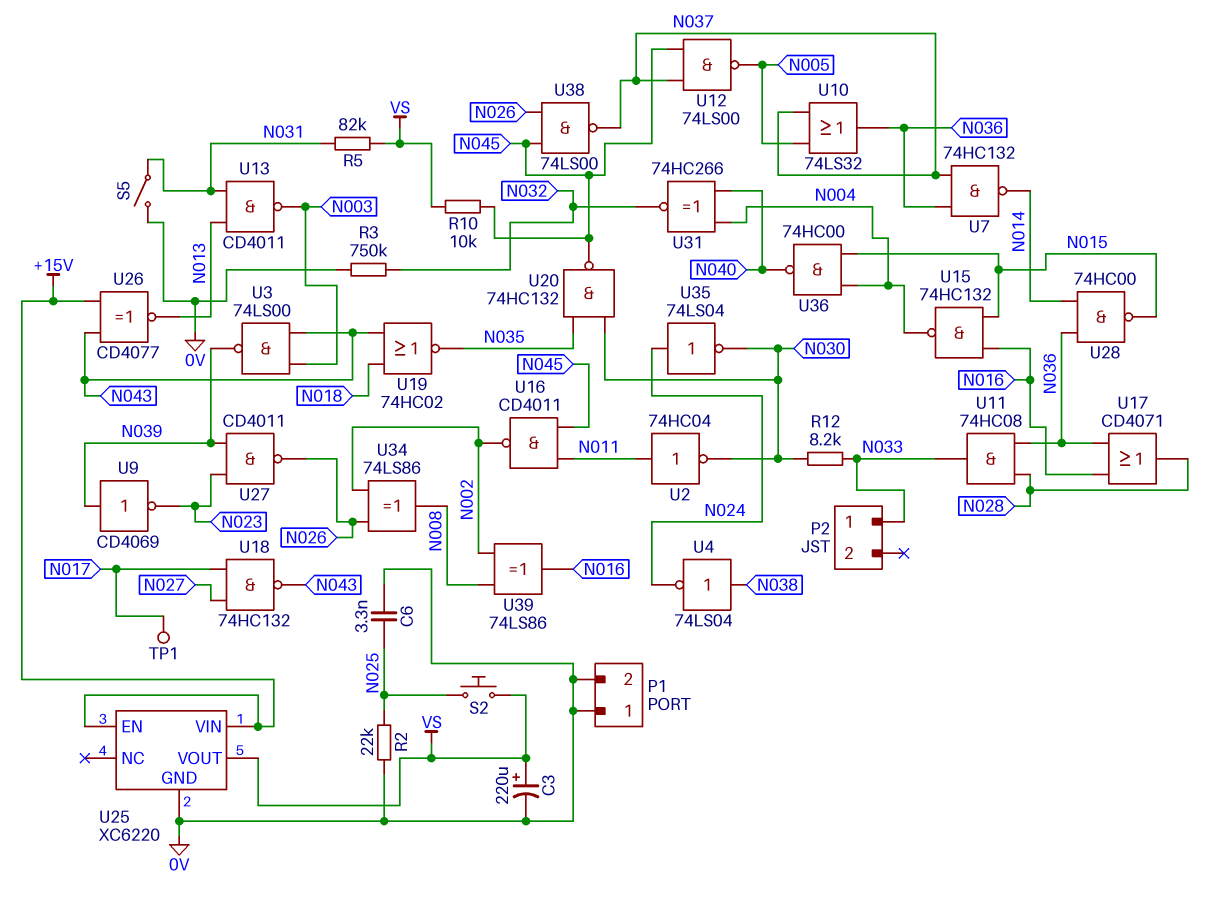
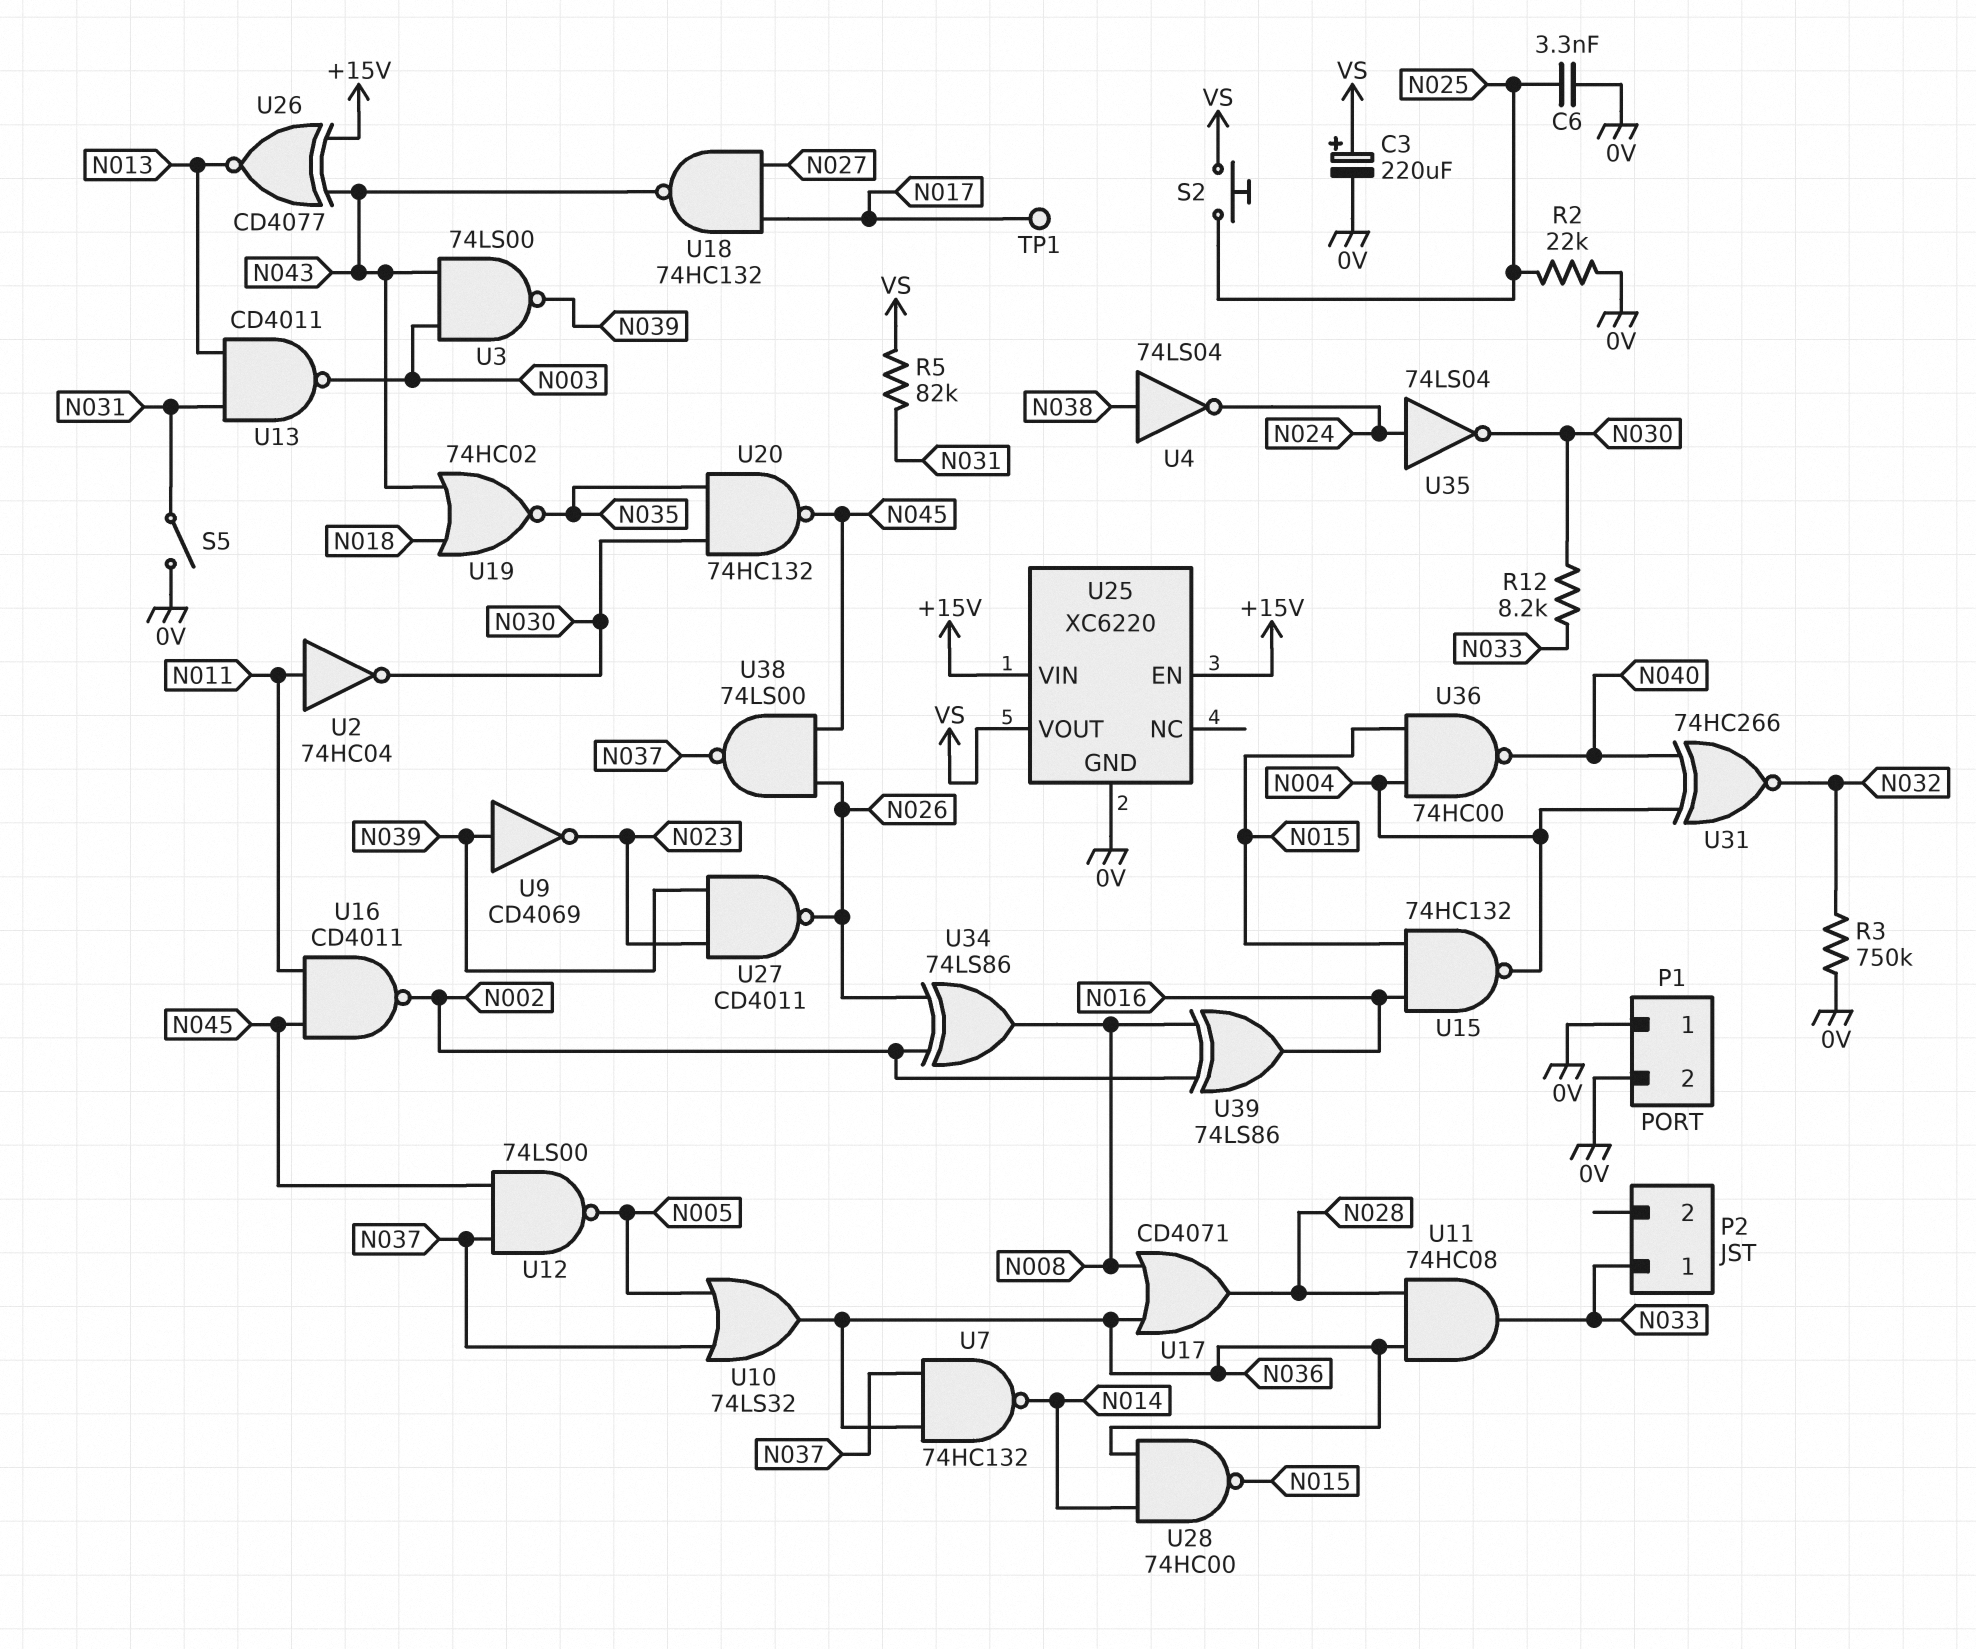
R10: 10k (N045, VS) -> none
U17: OR CD4071 (in N016, in N036, out N028) -> OR CD4071 (in N008, in N036, out N028)

